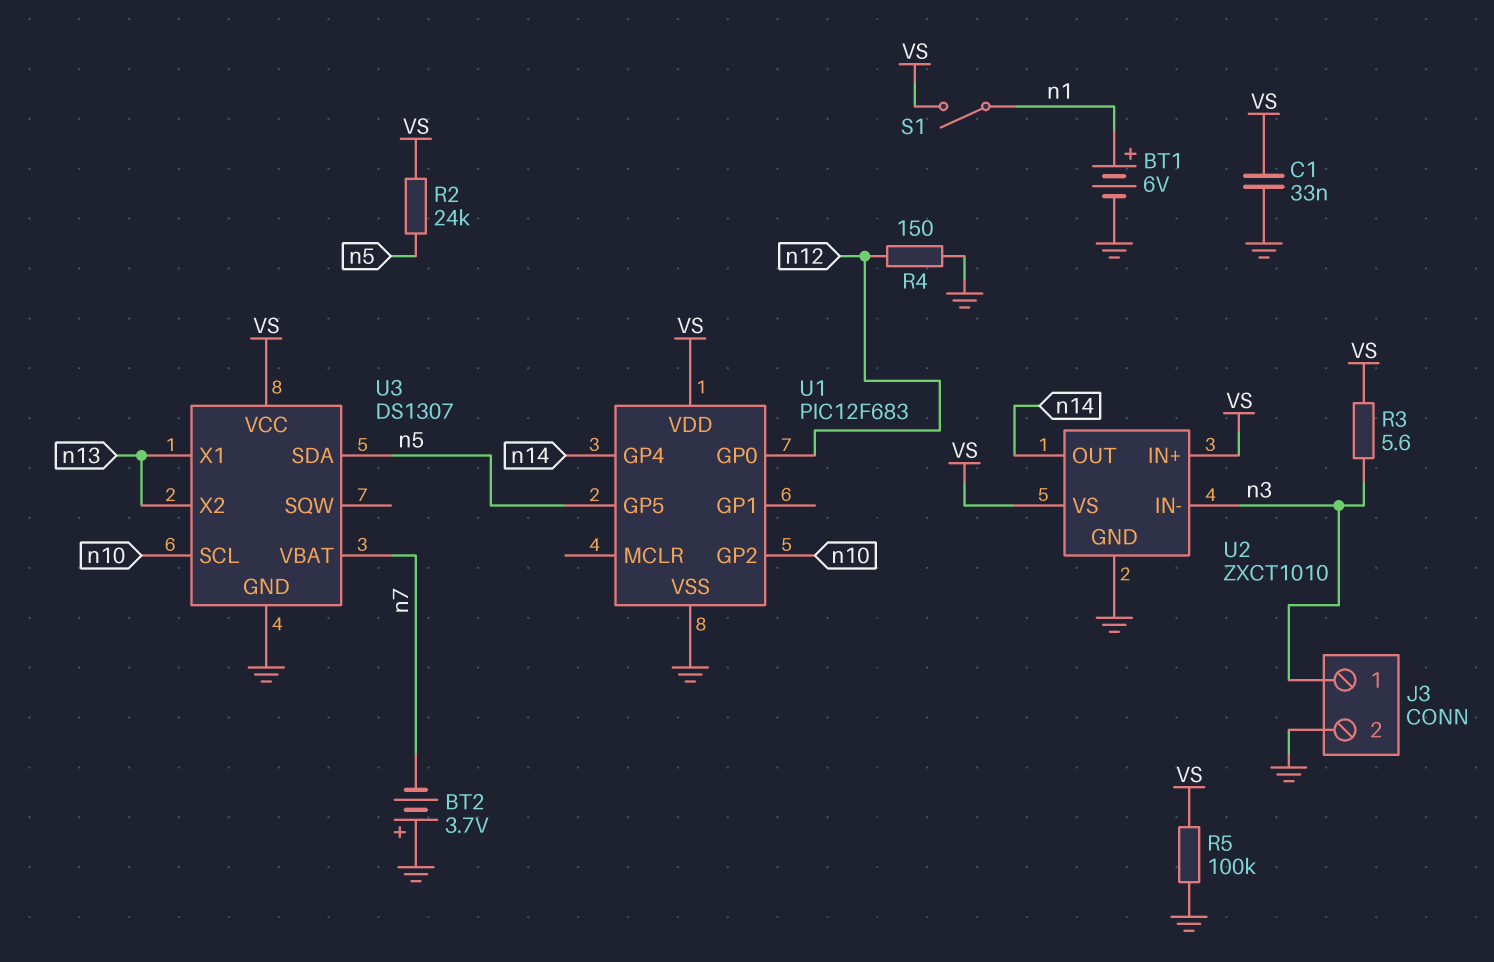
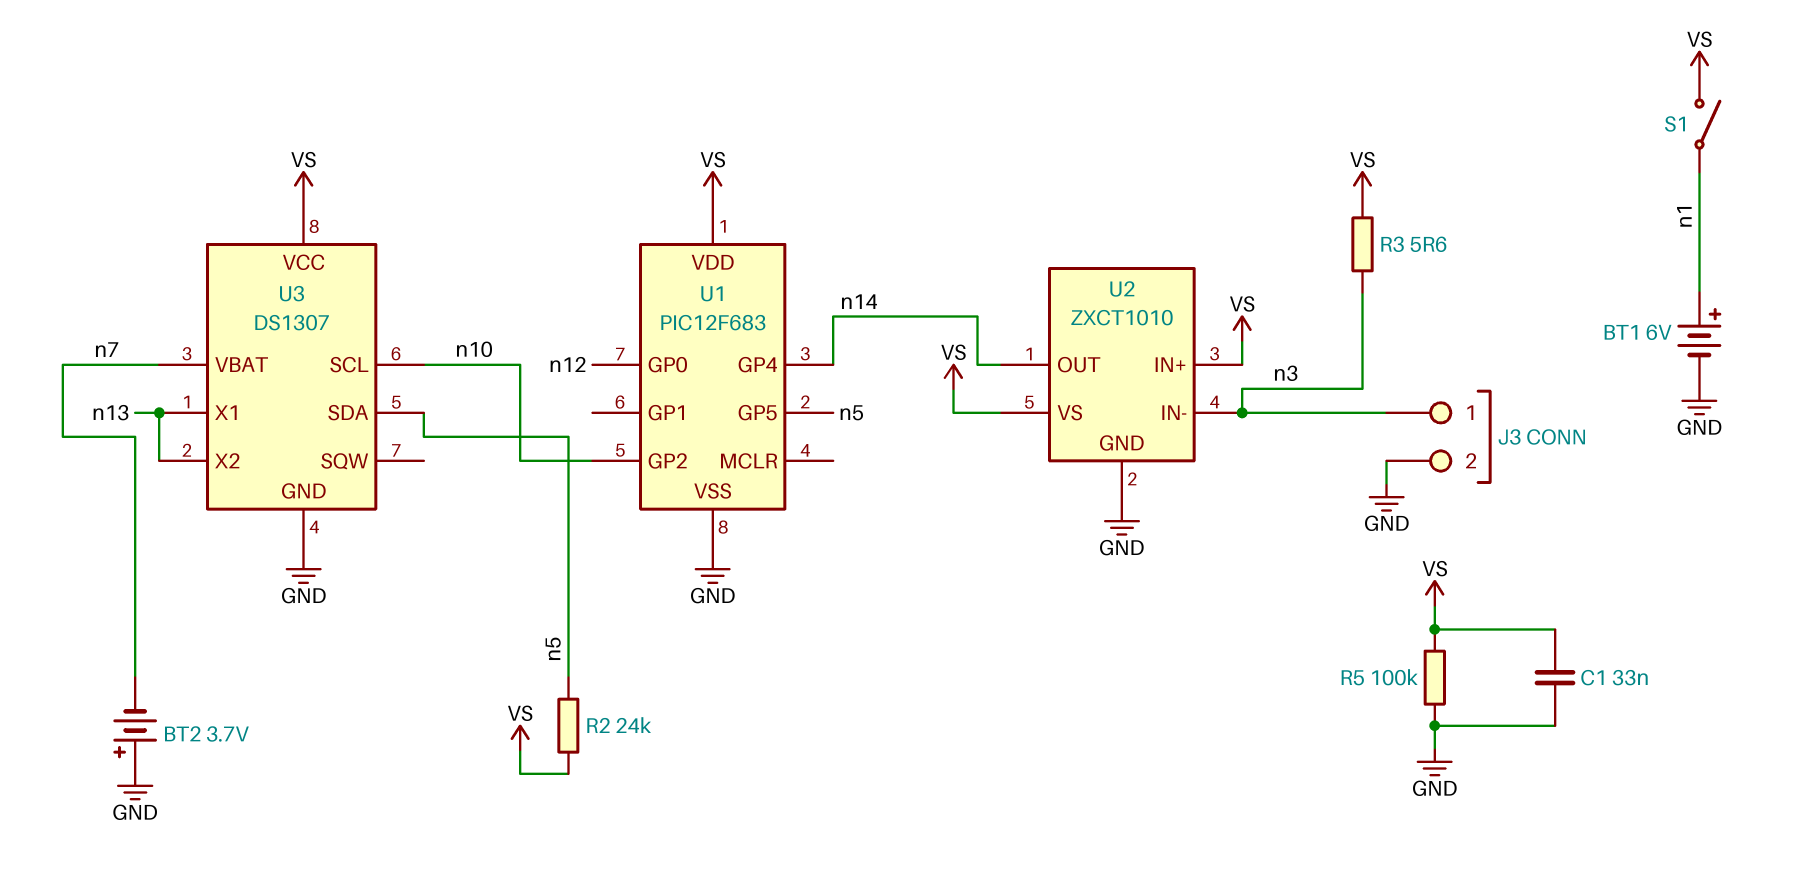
R4: 150 (GND, n12) -> none

